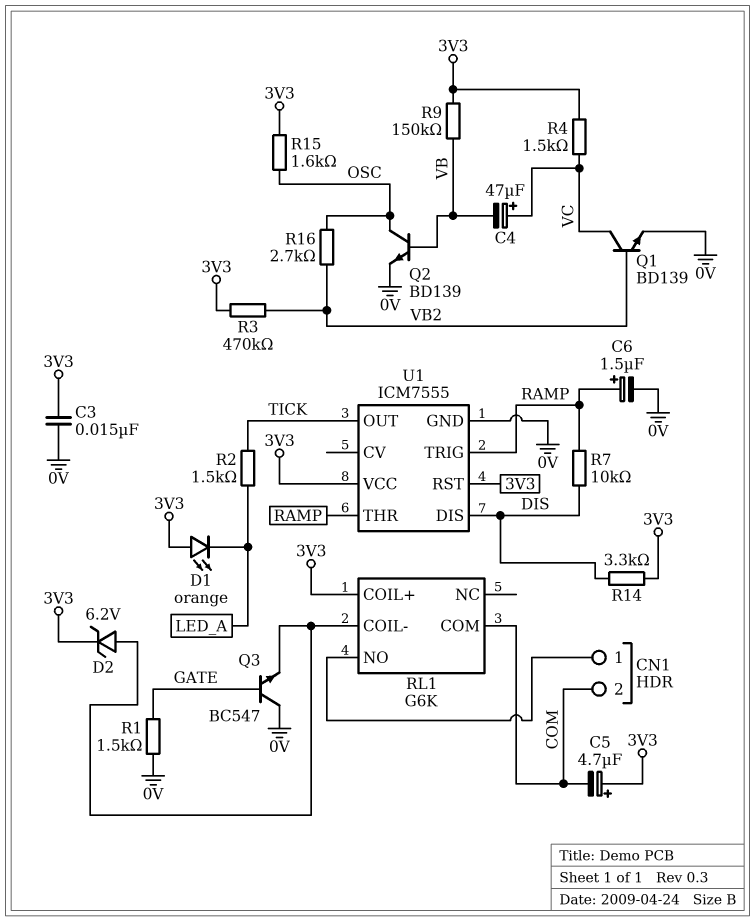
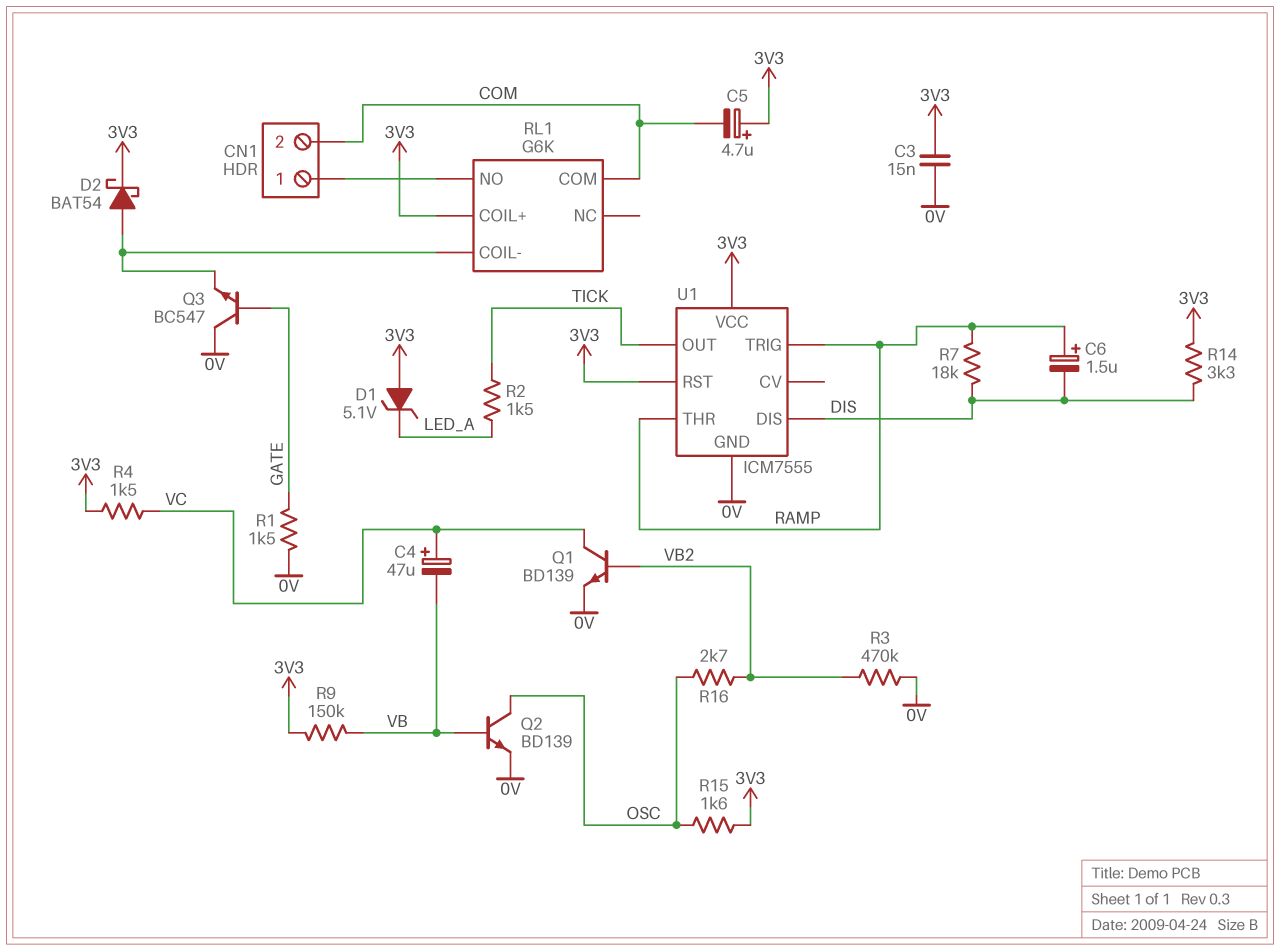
C6: 1.5uF (plus RAMP, minus 0V) -> 1.5uF (plus RAMP, minus DIS)
D1: LED orange (A 3V3, K LED_A) -> zener 5.1V (A 3V3, K LED_A)
D2: zener 6.2V (A RL1/COIL-, K 3V3) -> schottky BAT54 (A RL1/COIL-, K 3V3)
R3: 470k (3V3, VB2) -> 470k (0V, VB2)
R7: 10k (DIS, RAMP) -> 18k (DIS, RAMP)

